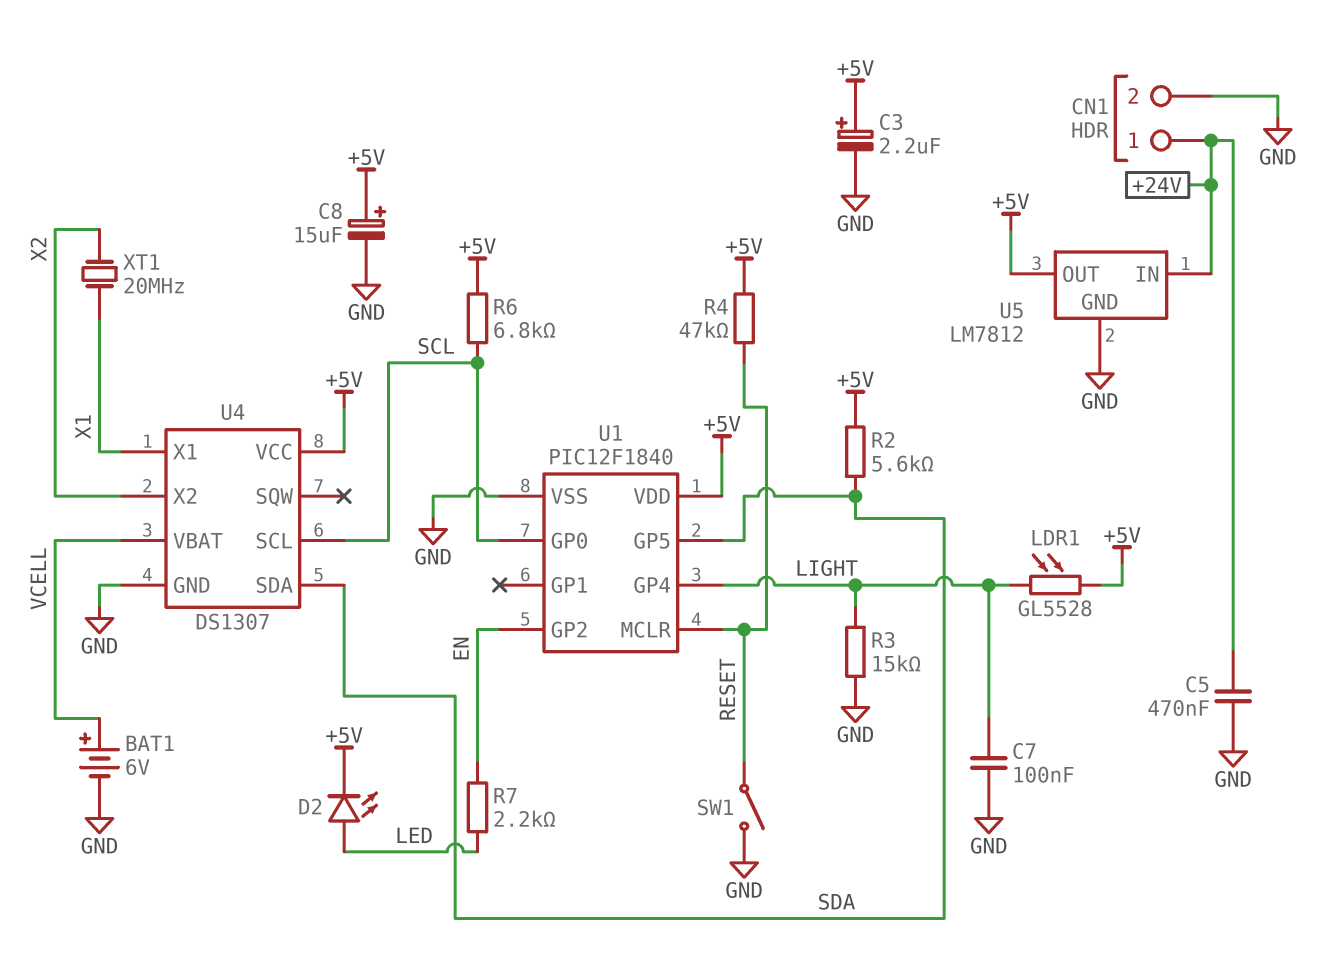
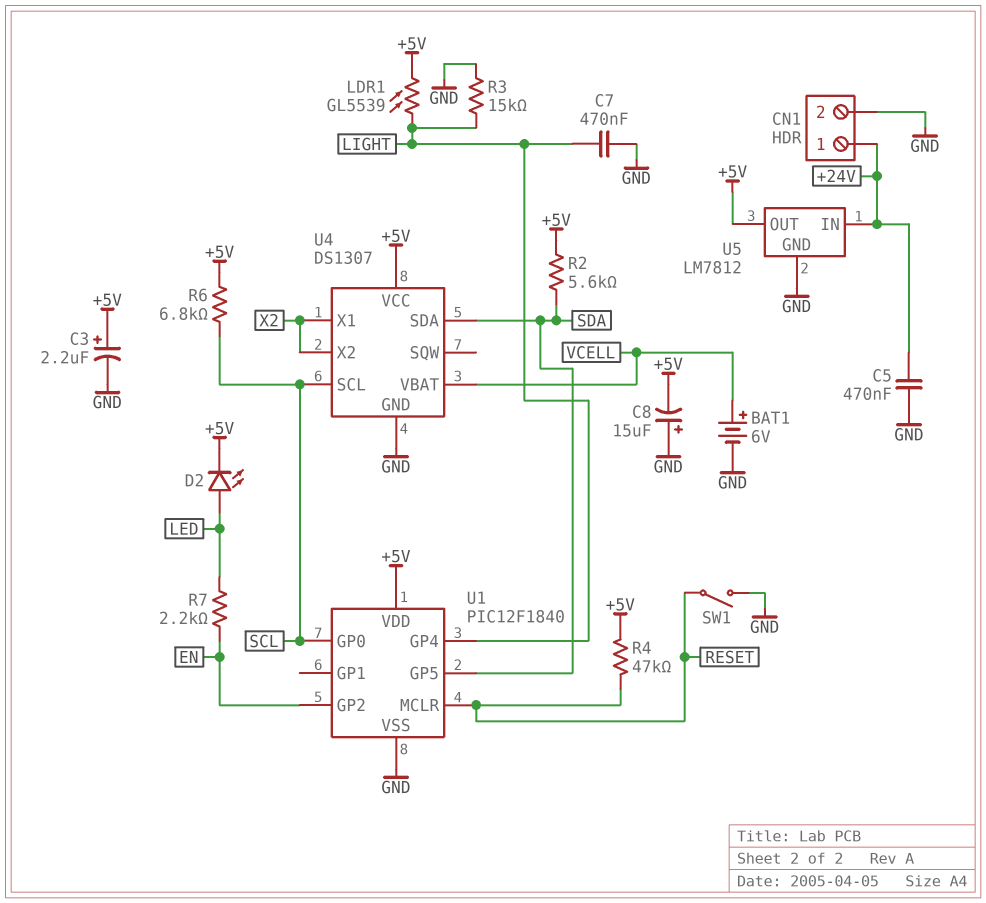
C7: 100nF (GND, LIGHT) -> 470nF (GND, LIGHT)
C8: 15uF (plus +5V, minus GND) -> 15uF (plus GND, minus +5V)
LDR1: GL5528 (+5V, LIGHT) -> GL5539 (+5V, LIGHT)
U4 pin X1: X1 -> X2
XT1: 20MHz (X1, X2) -> none

